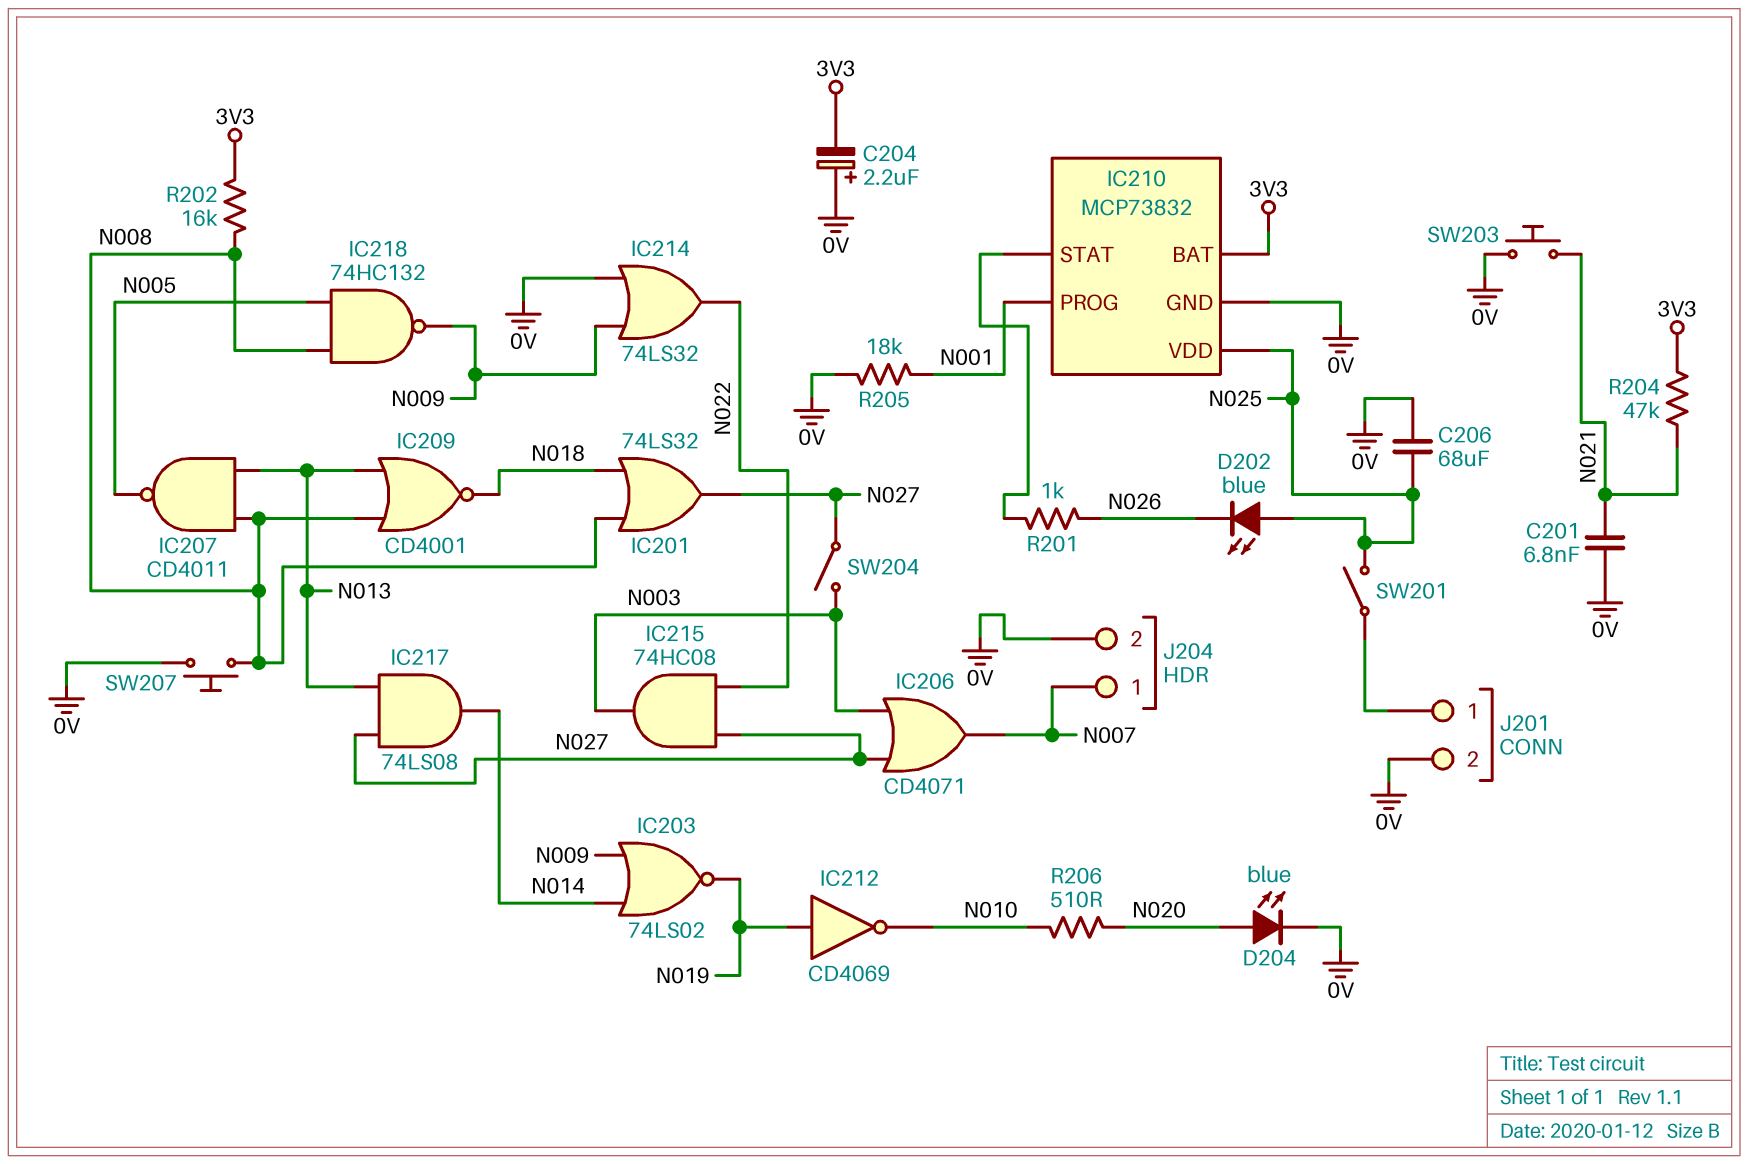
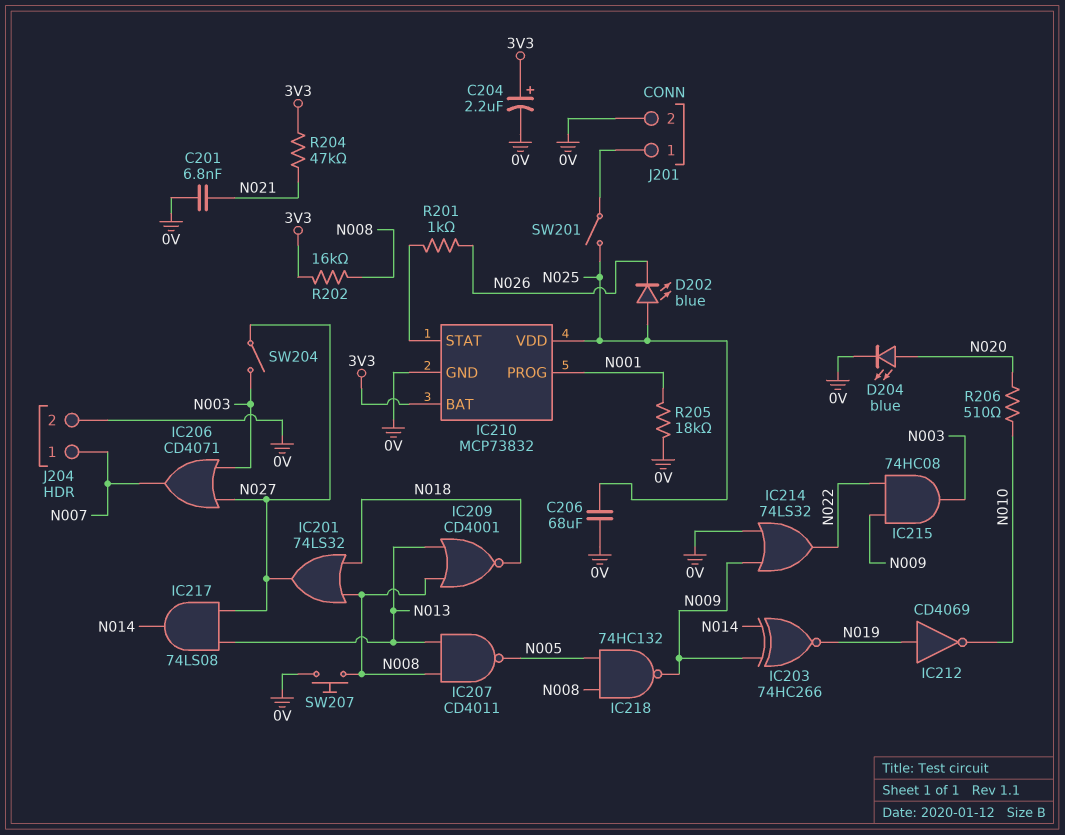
C204: 2.2uF (plus 0V, minus 3V3) -> 2.2uF (plus 3V3, minus 0V)
IC203: NOR 74LS02 (in N009, in N014, out N019) -> XNOR 74HC266 (in N009, in N014, out N019)
IC215: AND 74HC08 (in N022, in N027, out N003) -> AND 74HC08 (in N009, in N022, out N003)
SW203: button (0V, N021) -> none

